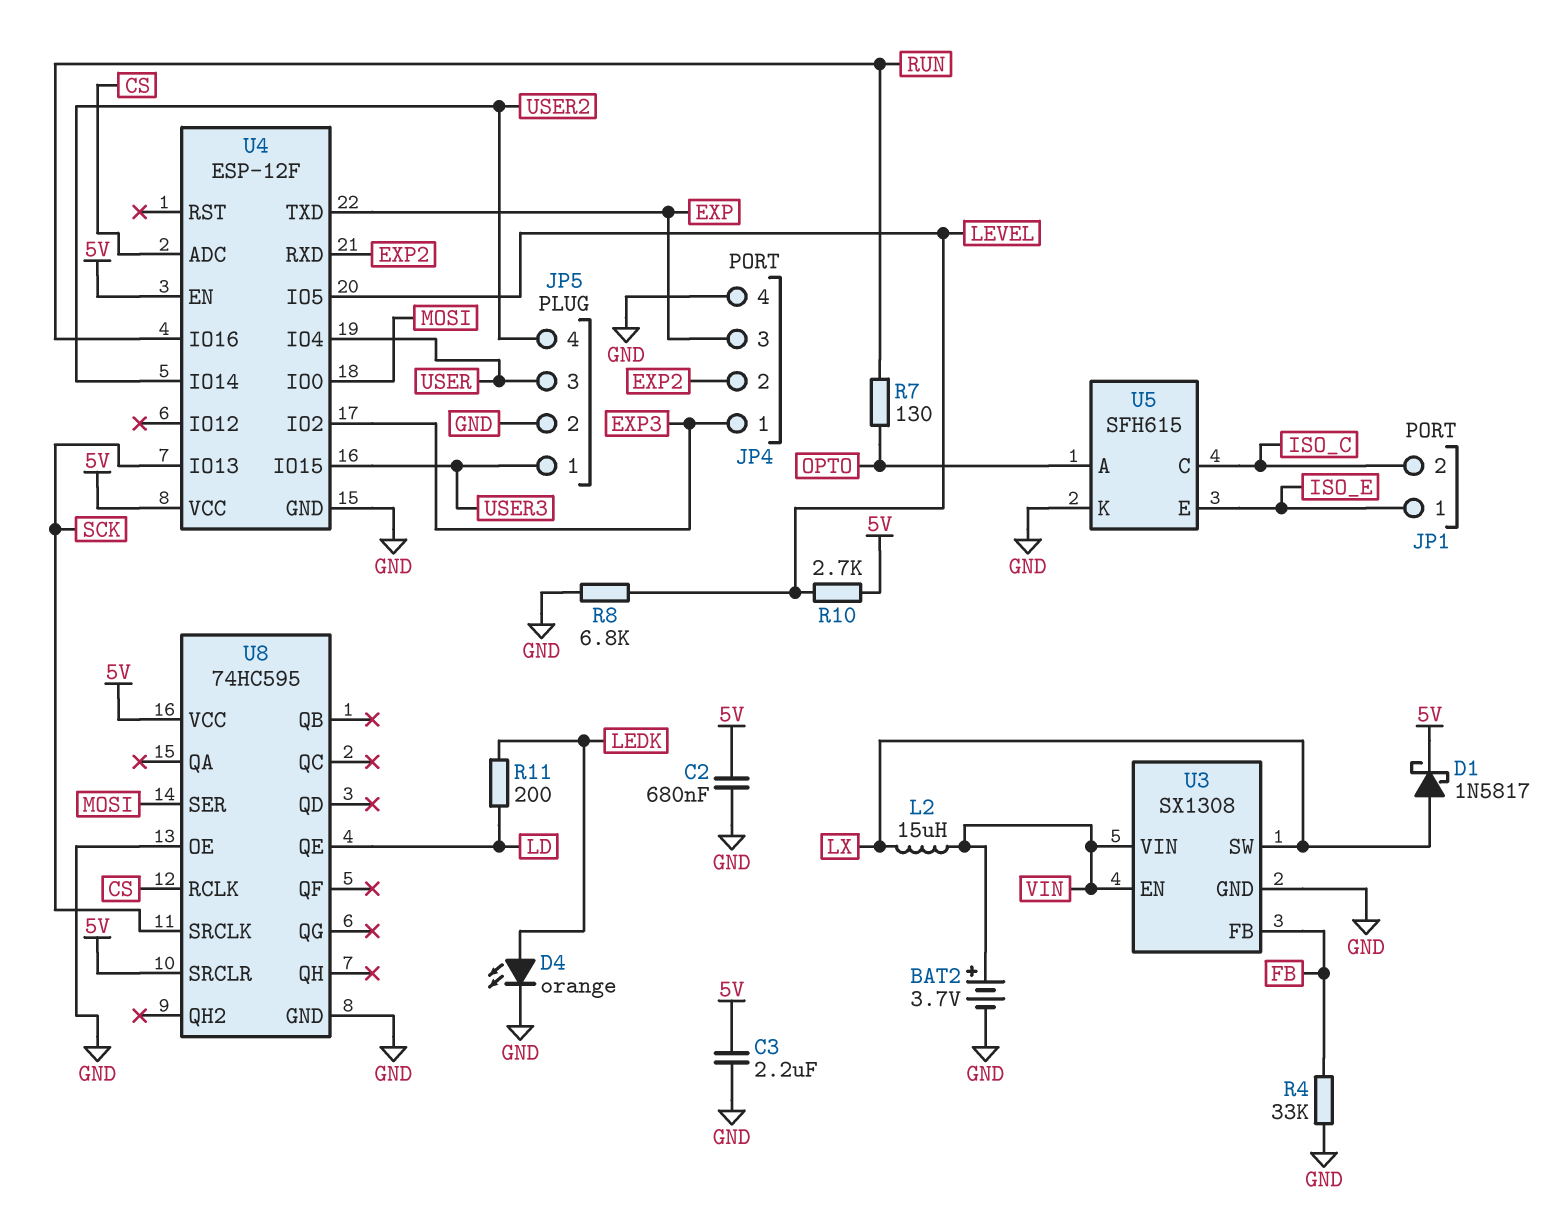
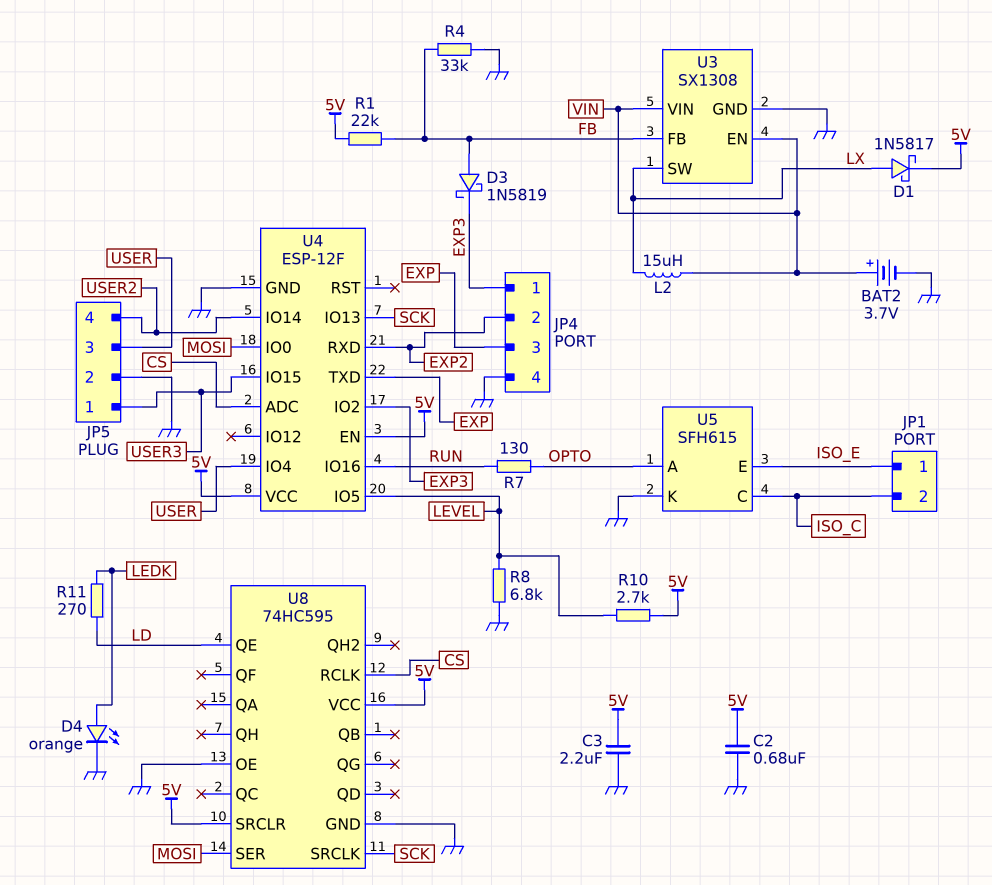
D3: none -> schottky 1N5819 (A FB, K EXP3)
R1: none -> 22k (5V, FB)
R11: 200 (LD, LEDK) -> 270 (LD, LEDK)

